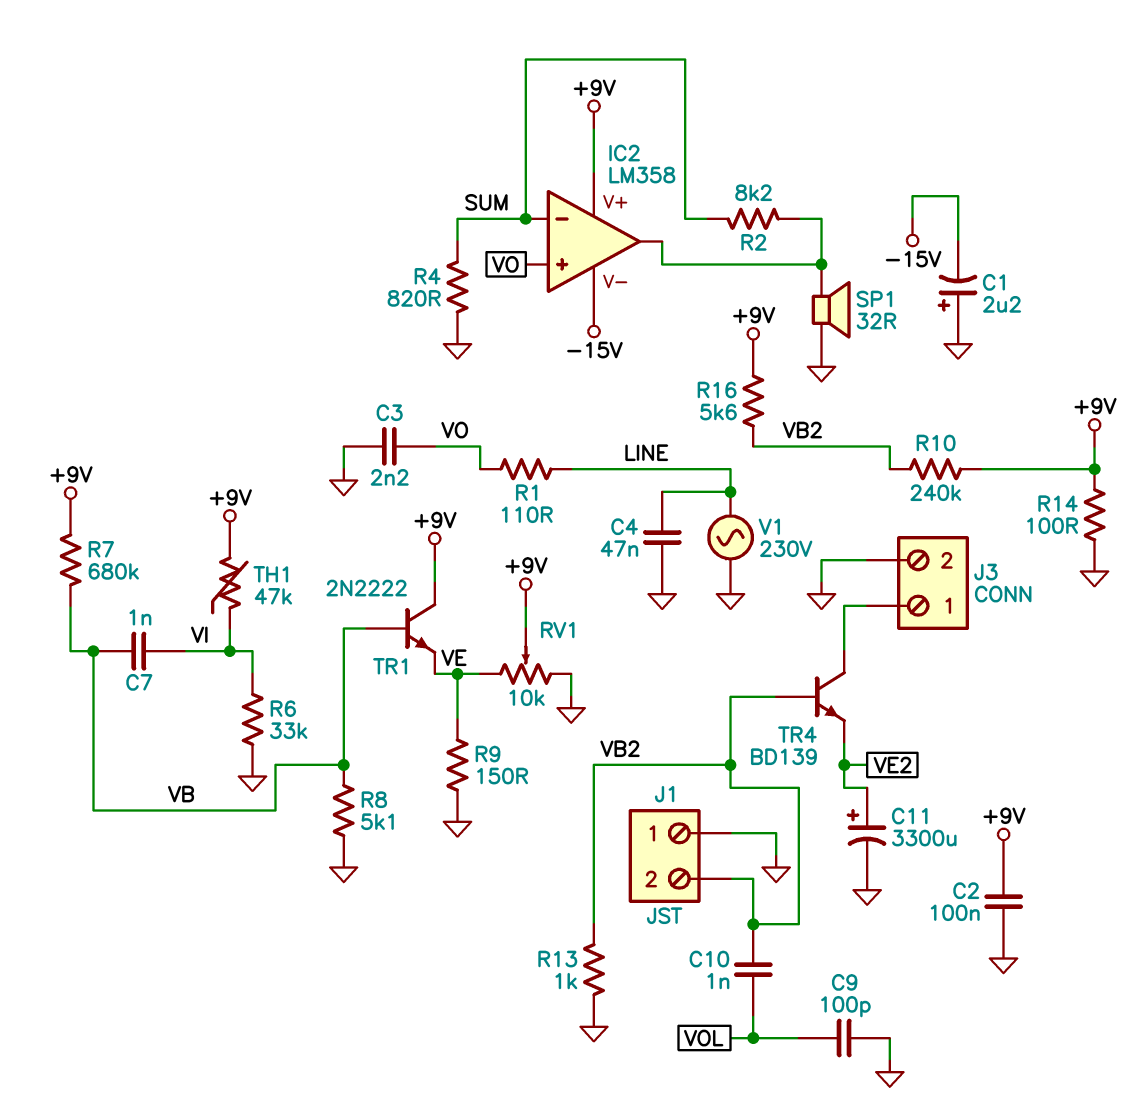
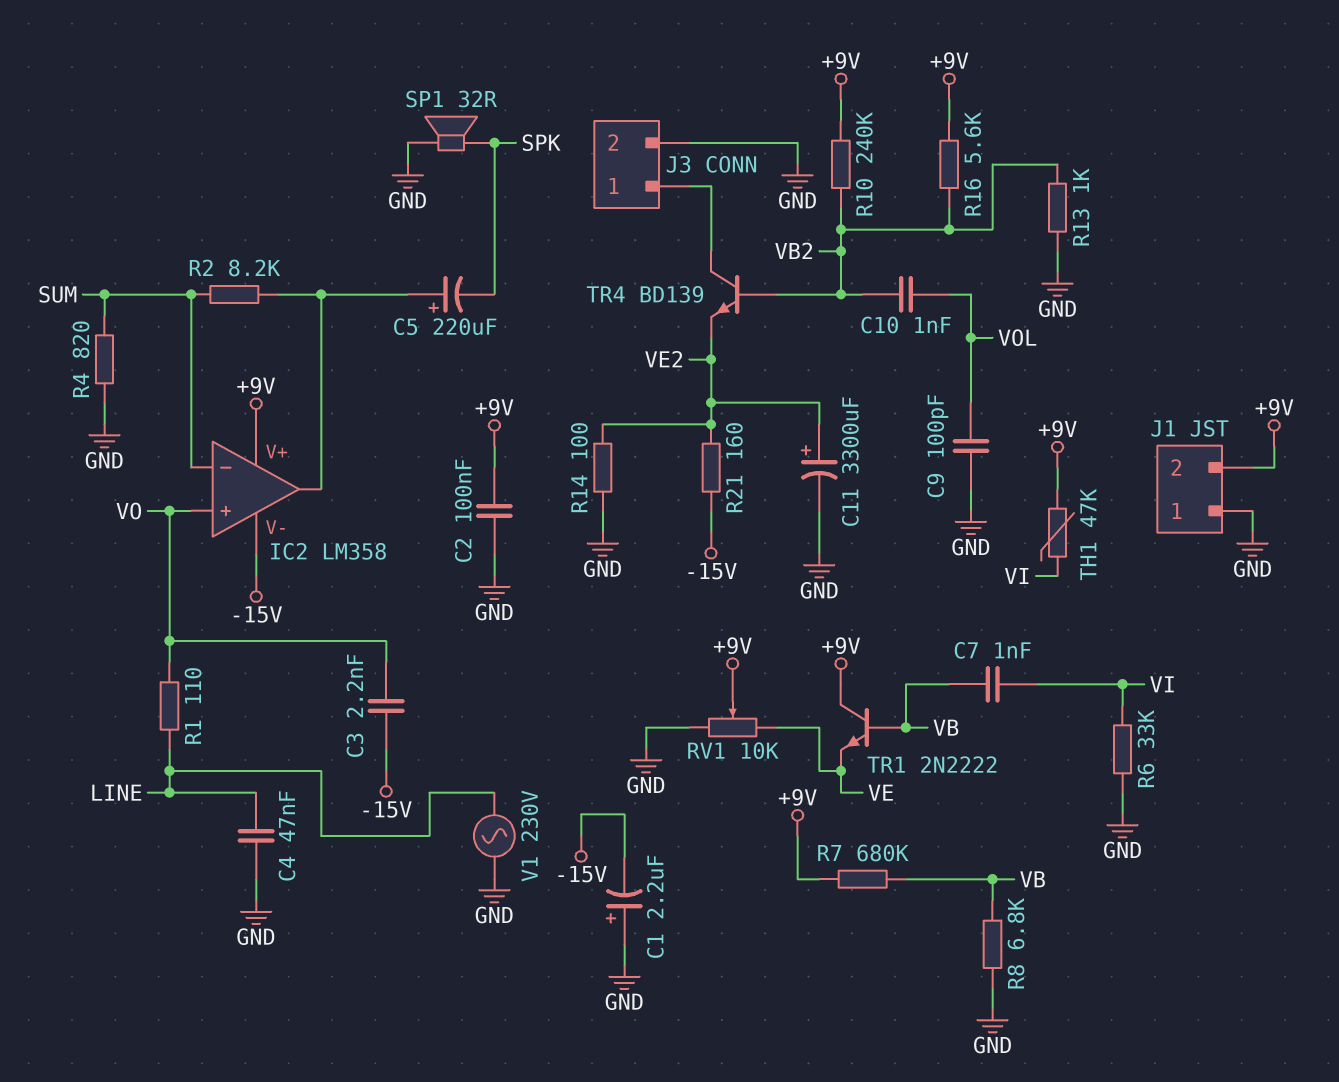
C3: 2.2nF (GND, VO) -> 2.2nF (-15V, VO)
C5: none -> 220uF (plus IC2/out, minus SPK)
J1 pin 2: VB2 -> +9V
R8: 5.1k (GND, VB) -> 6.8k (GND, VB)
R9: 150 (GND, VE) -> none
R14: 100 (+9V, GND) -> 100 (GND, VE2)
R21: none -> 160 (-15V, VE2)
SP1: speaker 32R (GND, IC2/out) -> speaker 32R (GND, SPK)

